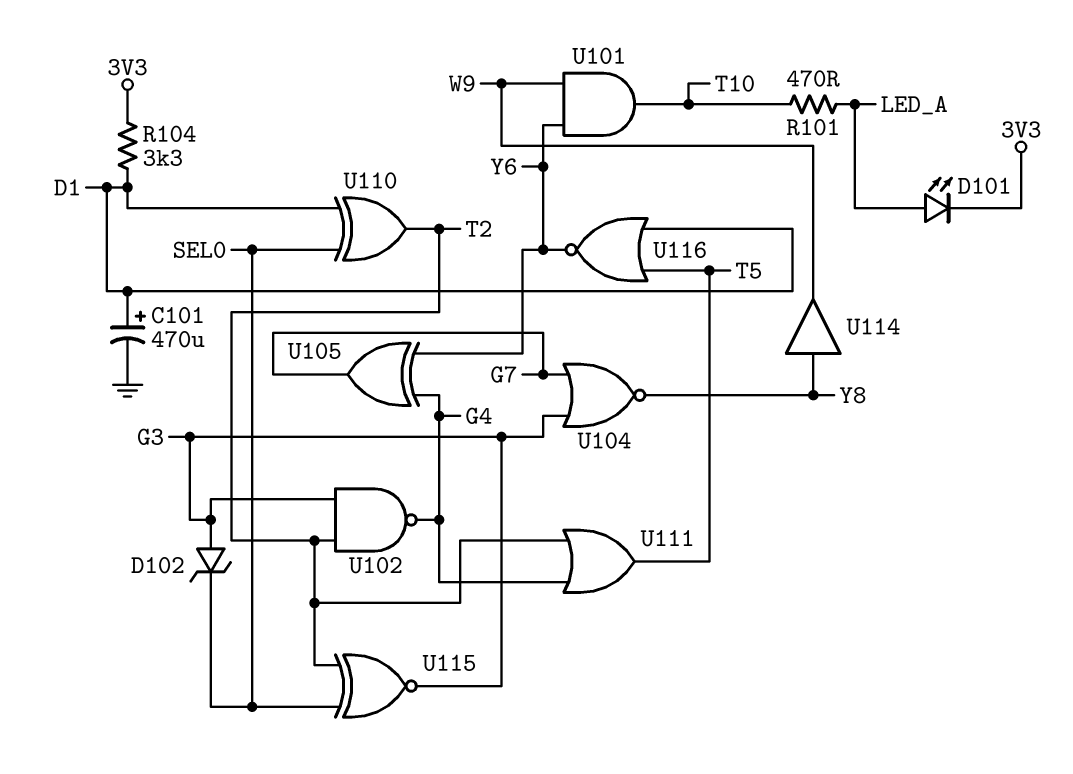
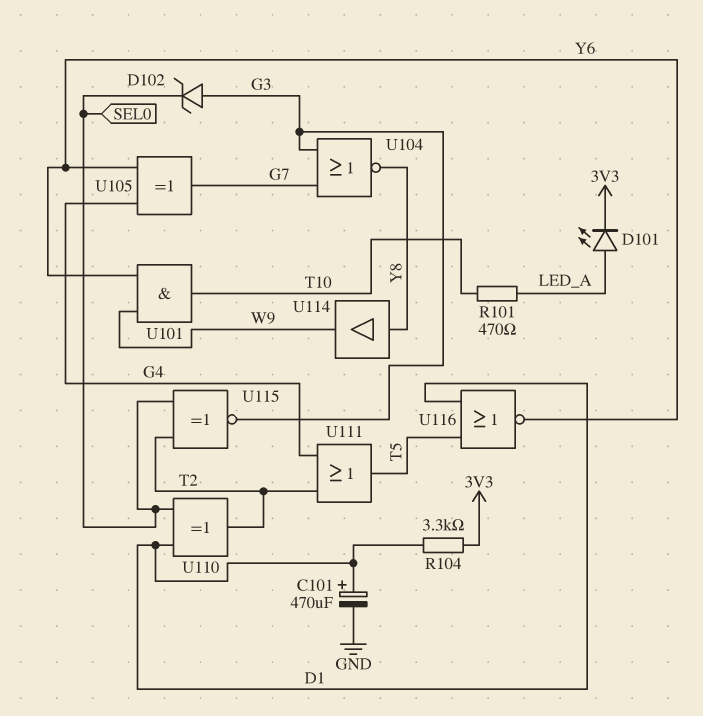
U102: NAND (in G3, in T2, out G4) -> none

